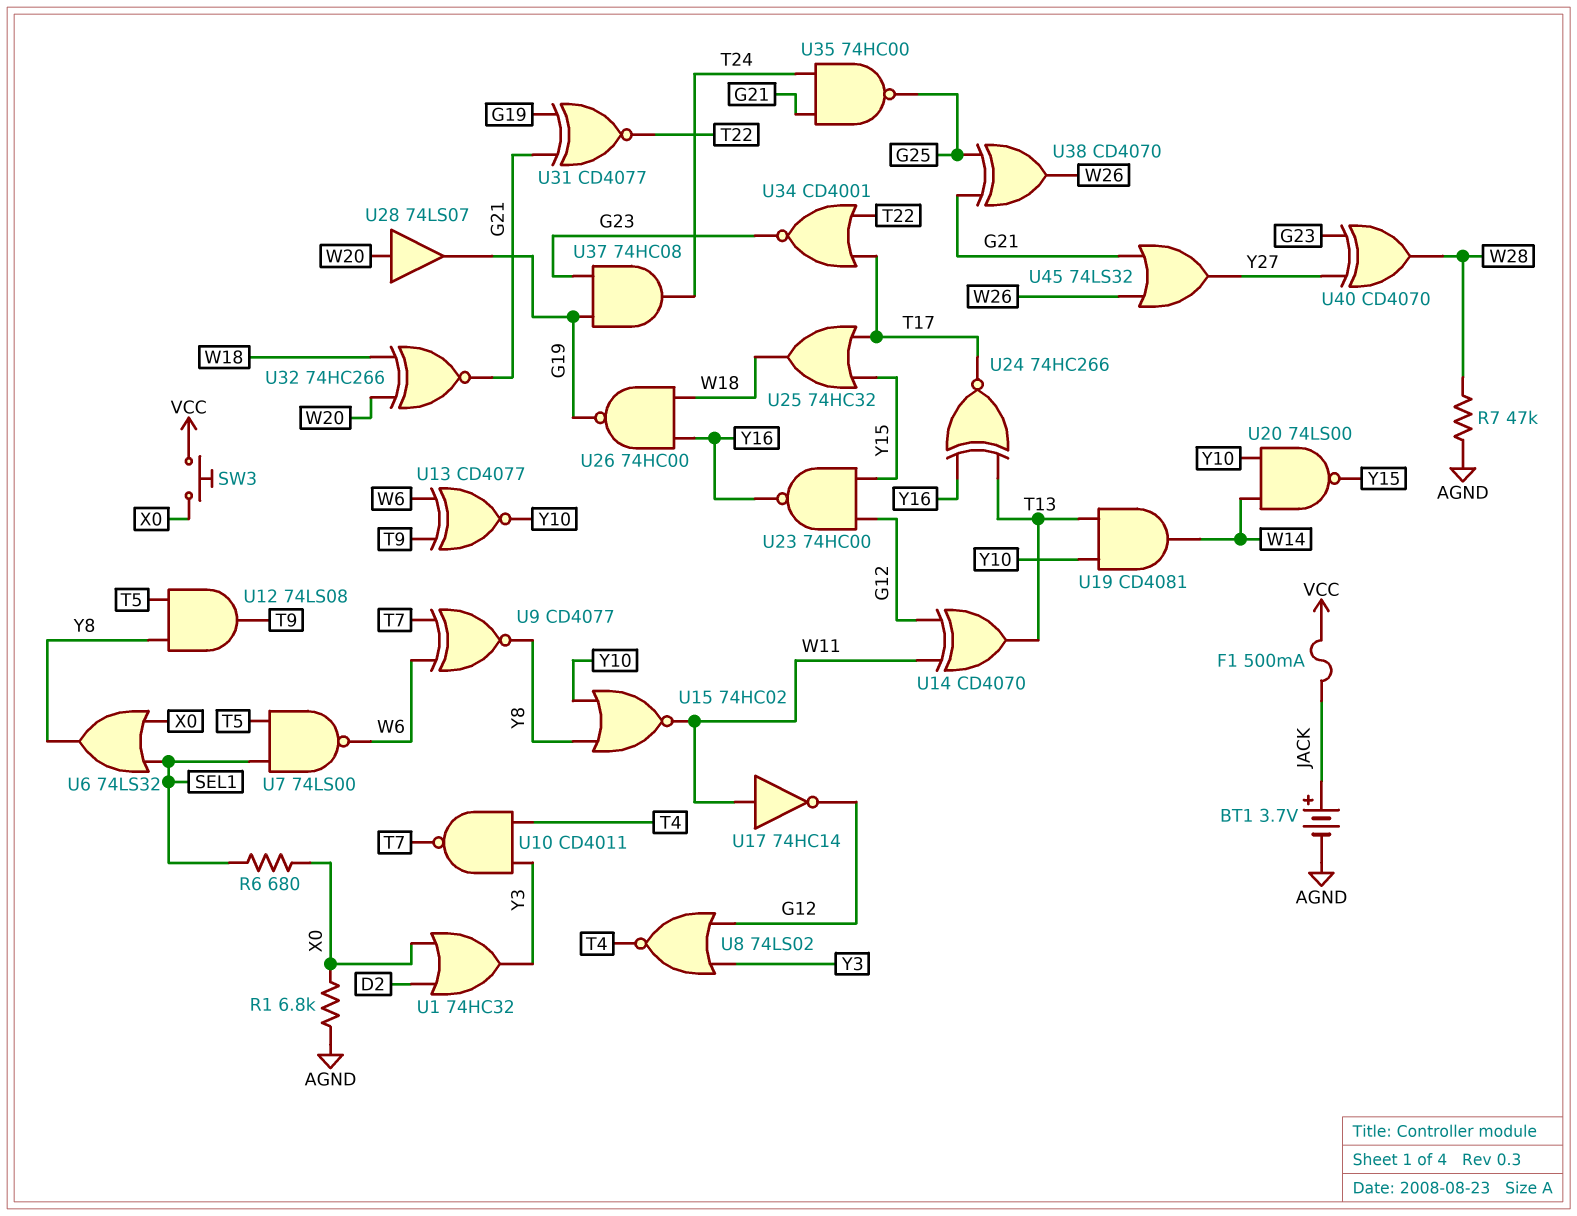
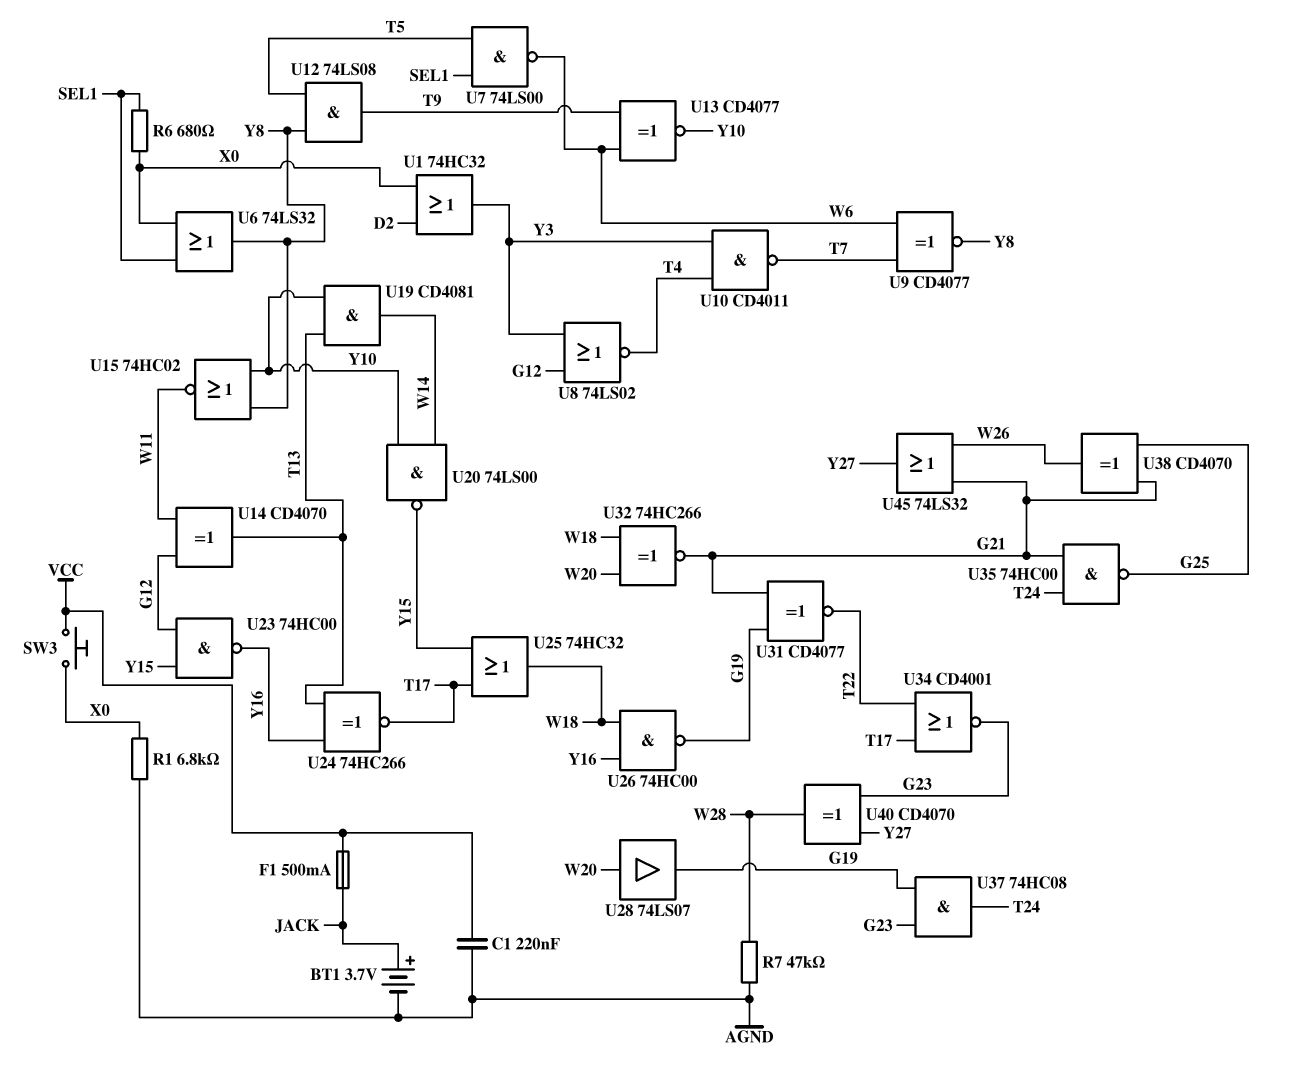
C1: none -> 220nF (AGND, VCC)
U17: NOT 74HC14 (in W11, out G12) -> none

